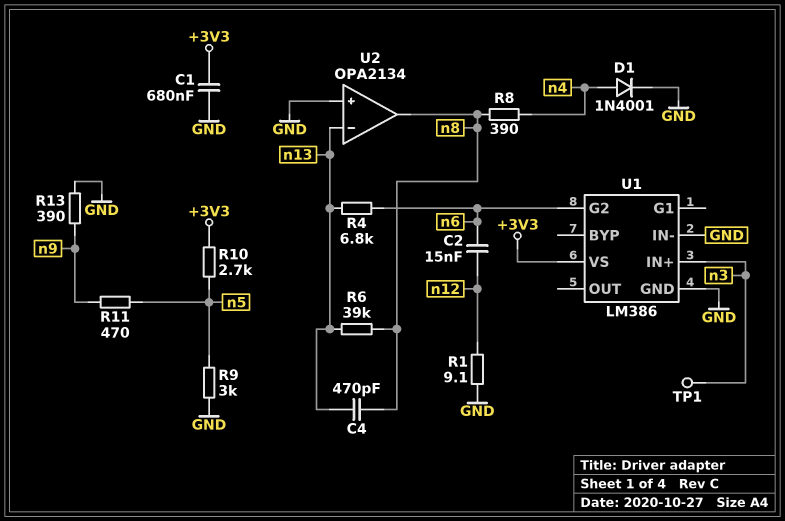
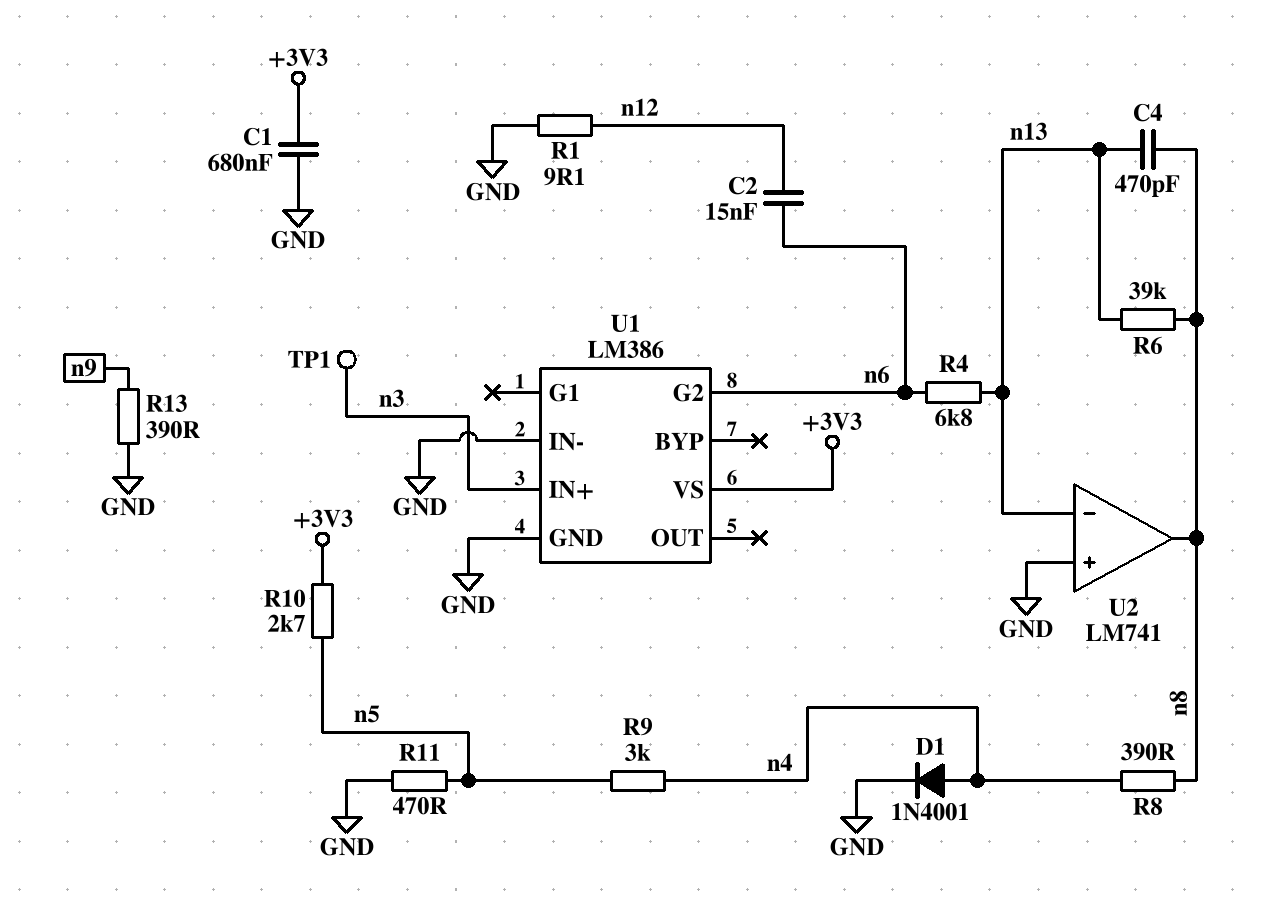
R9: 3k (GND, n5) -> 3k (n4, n5)
R11: 470 (n5, n9) -> 470 (GND, n5)
U2: OPA2134 -> LM741

